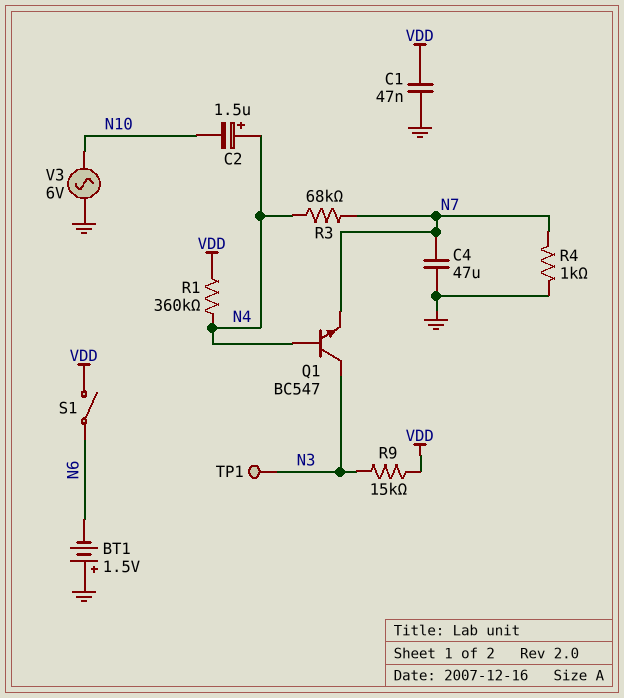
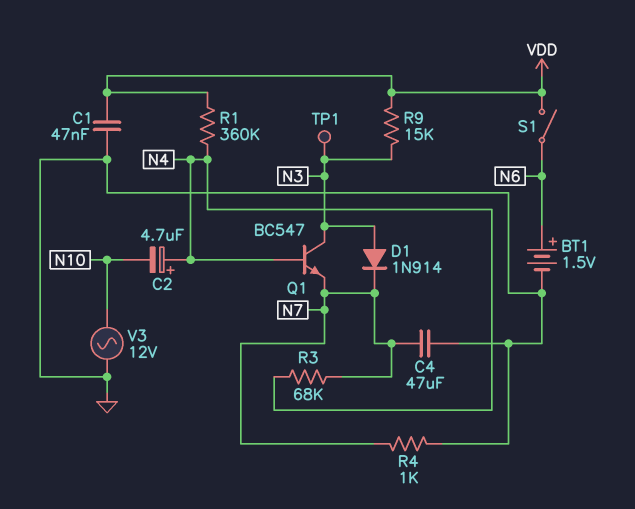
BT1: 1.5V (plus GND, minus N6) -> 1.5V (plus N6, minus GND)
C2: 1.5uF (plus N4, minus N10) -> 4.7uF (plus N4, minus N10)
D1: none -> diode 1N914 (A N3, K N7)
V3: AC 6V (GND, N10) -> AC 12V (GND, N10)

